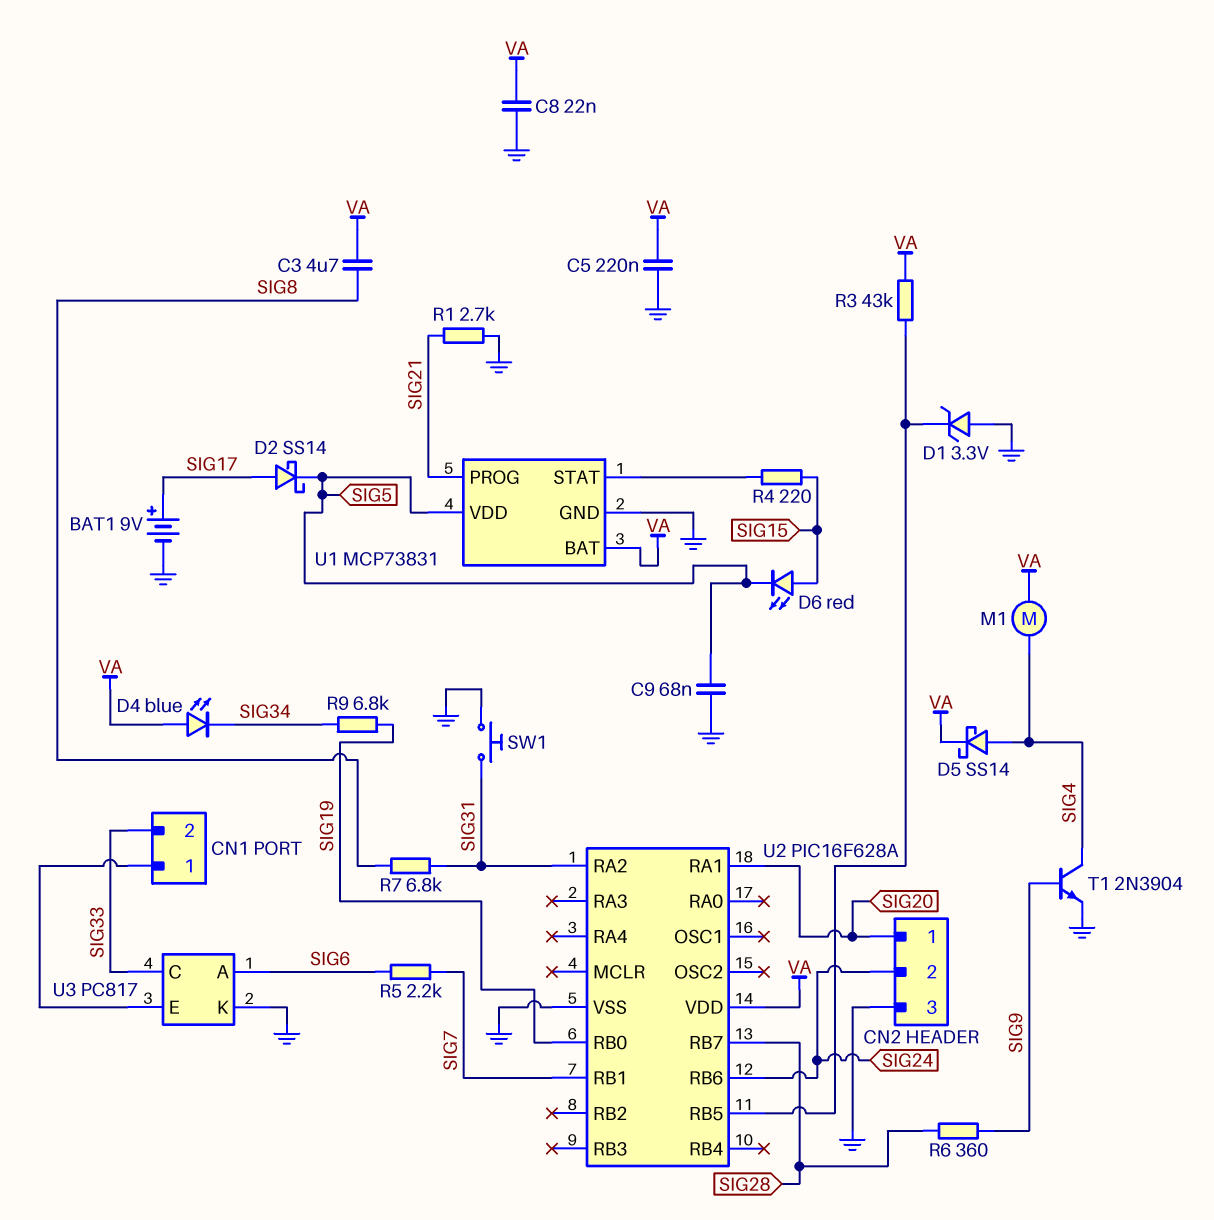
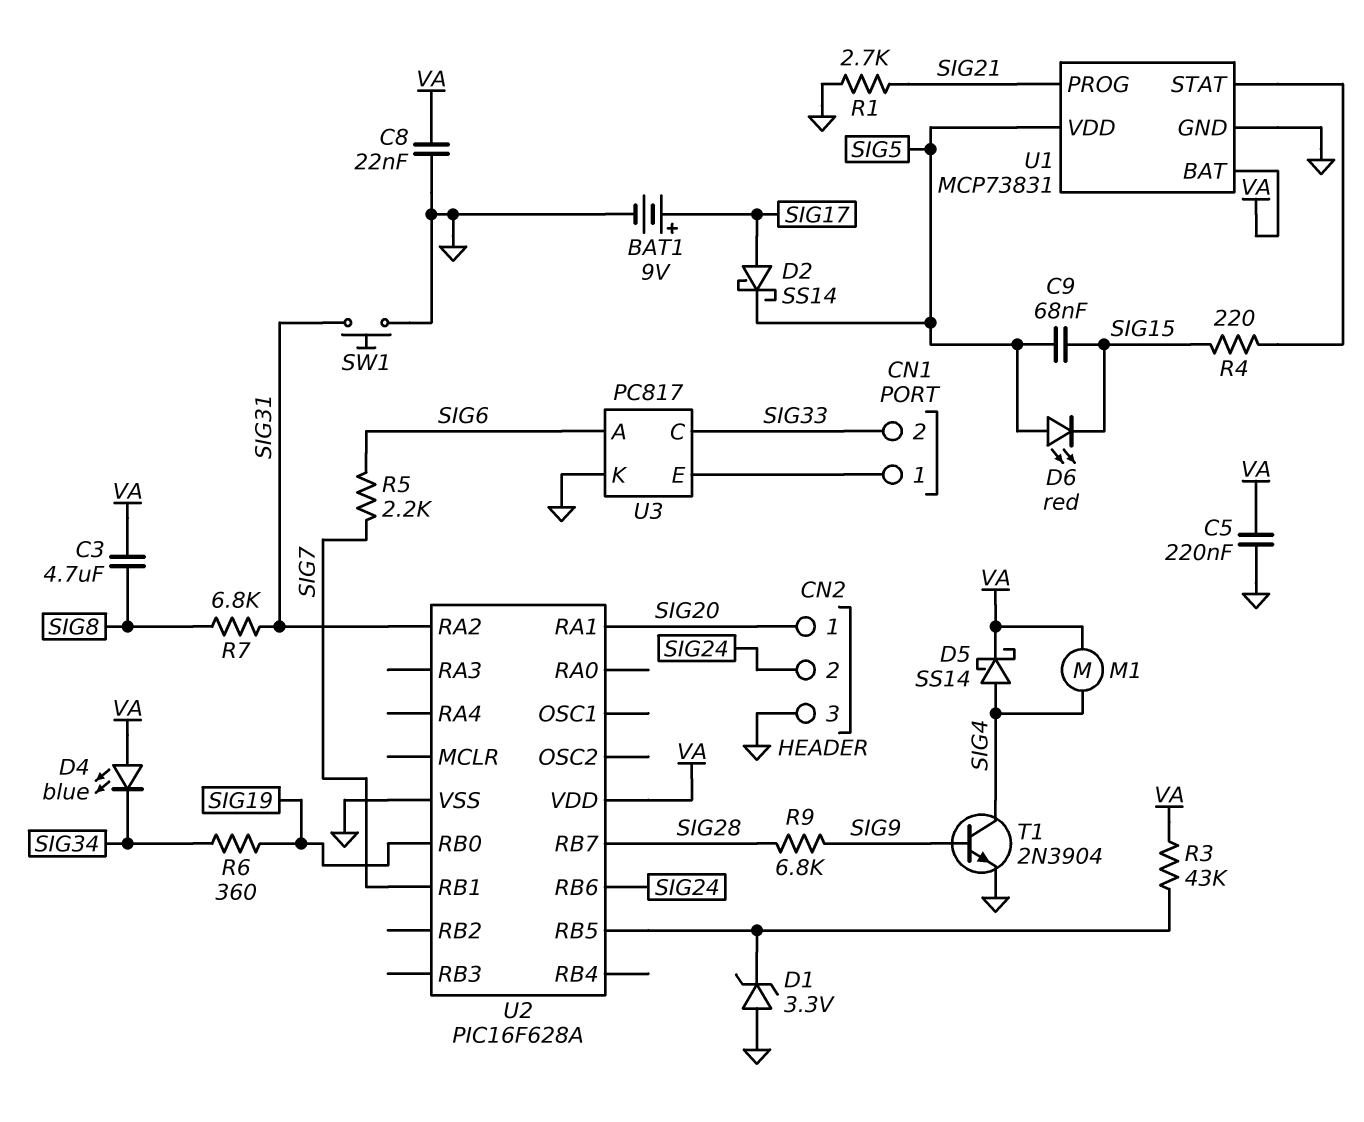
C9: 68nF (GND, SIG5) -> 68nF (SIG5, SIG15)
D6: LED red (A SIG15, K SIG5) -> LED red (A SIG5, K SIG15)
R6: 360 (SIG9, SIG28) -> 360 (SIG19, SIG34)
R9: 6.8k (SIG19, SIG34) -> 6.8k (SIG9, SIG28)

